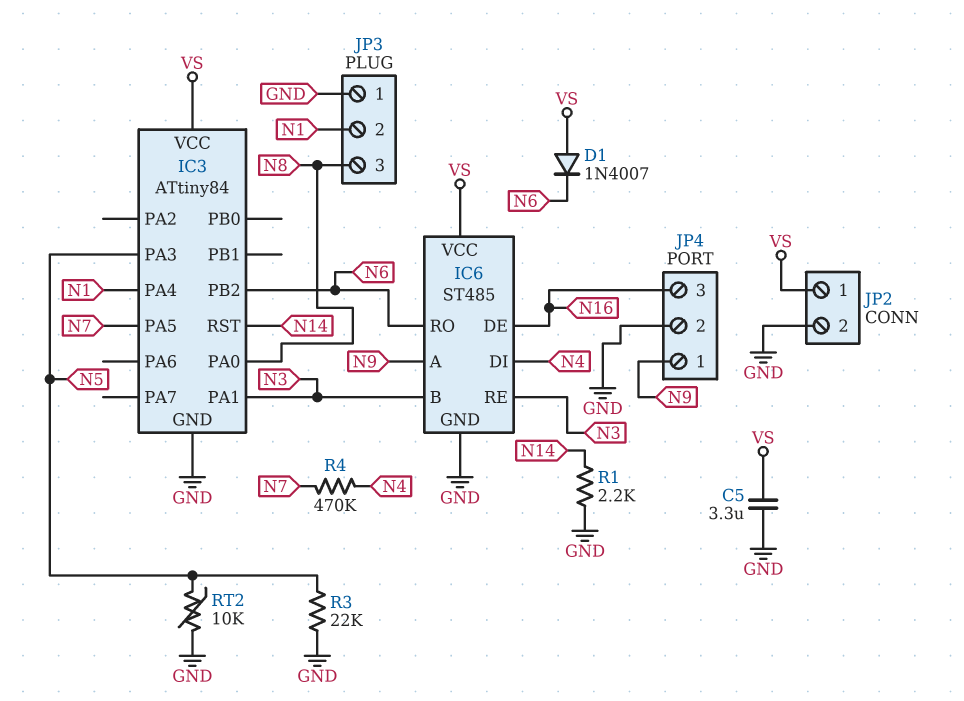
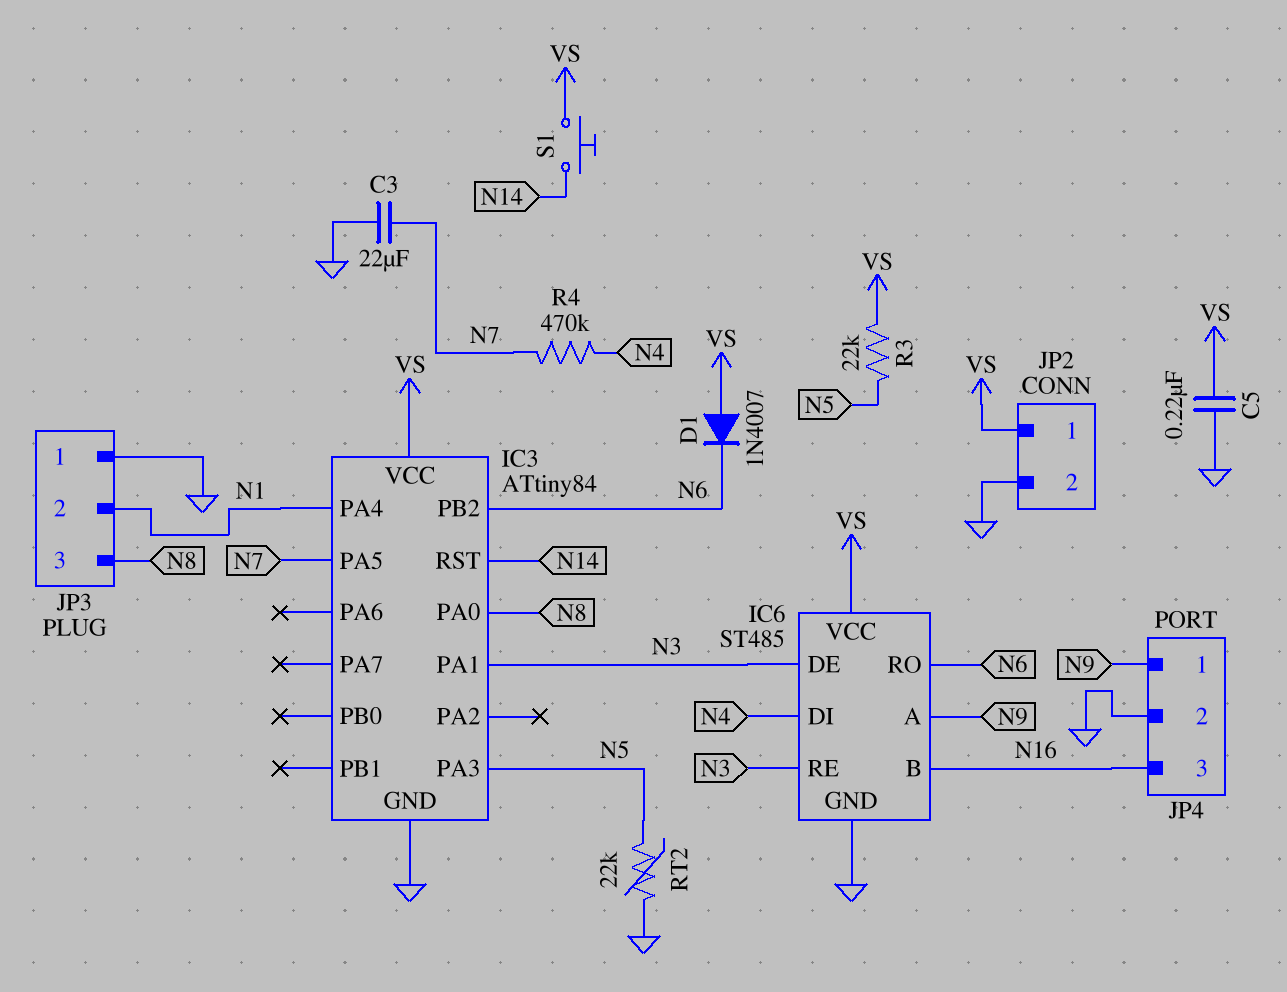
C3: none -> 22uF (GND, N7)
C5: 3.3uF (GND, VS) -> 220nF (GND, VS)
IC6 pin B: N3 -> N16
IC6 pin DE: N16 -> N3
R1: 2.2k (GND, N14) -> none
R3: 22k (GND, N5) -> 22k (N5, VS)
RT2: 10k (GND, N5) -> 22k (GND, N5)
S1: none -> button (N14, VS)

